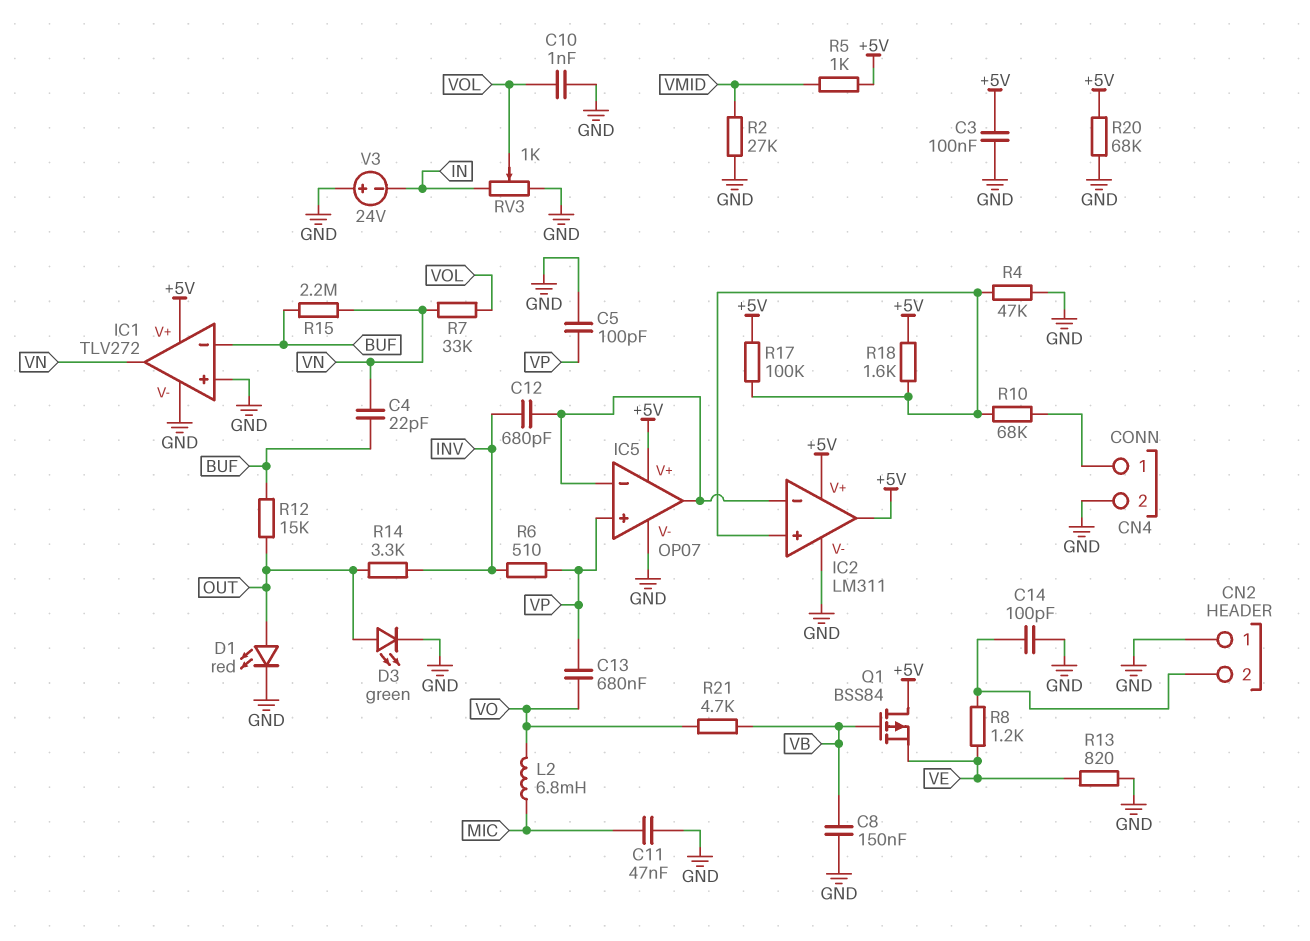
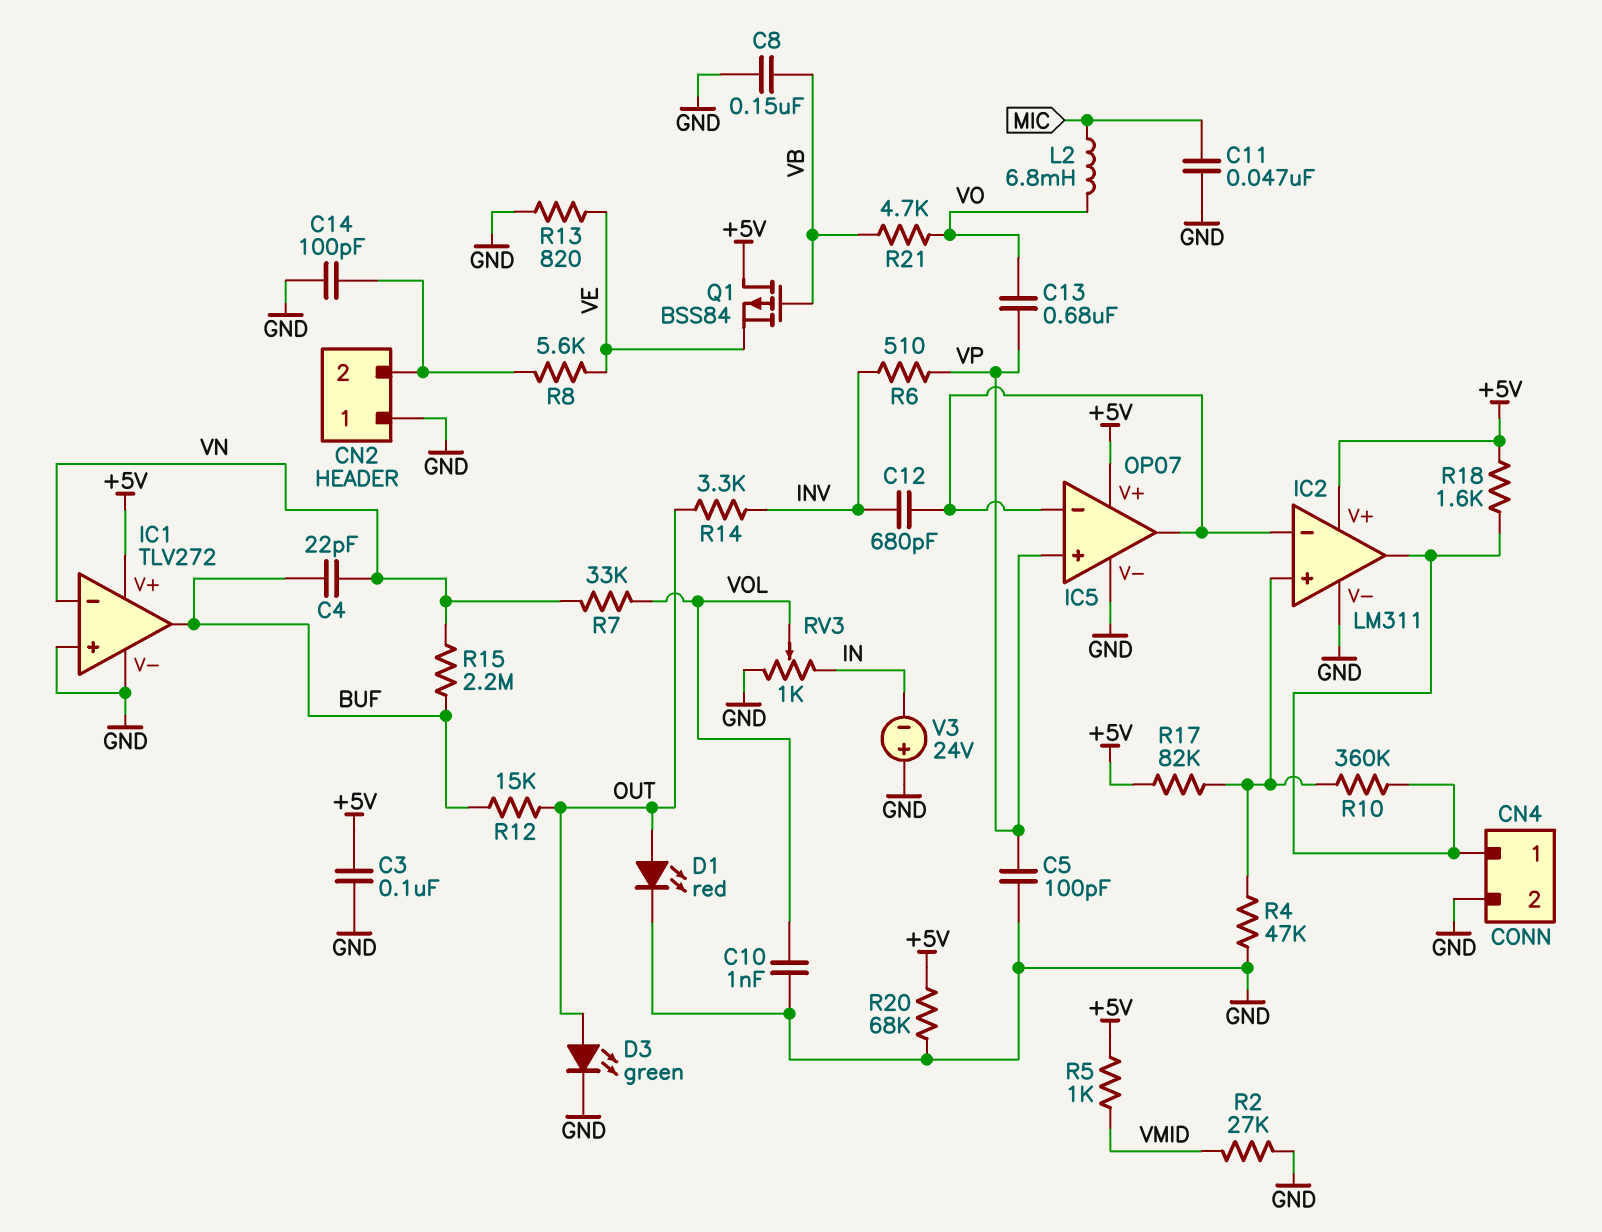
IC1 pin in-: BUF -> VN
IC1 pin out: VN -> BUF
IC2 pin out: +5V -> CN4/1
R8: 1.2k (CN2/2, VE) -> 5.6k (CN2/2, VE)
R10: 68k (CN4/1, IC2/in+) -> 360k (CN4/1, IC2/in+)
R17: 100k (+5V, IC2/in+) -> 82k (+5V, IC2/in+)
R18: 1.6k (+5V, IC2/in+) -> 1.6k (+5V, CN4/1)

